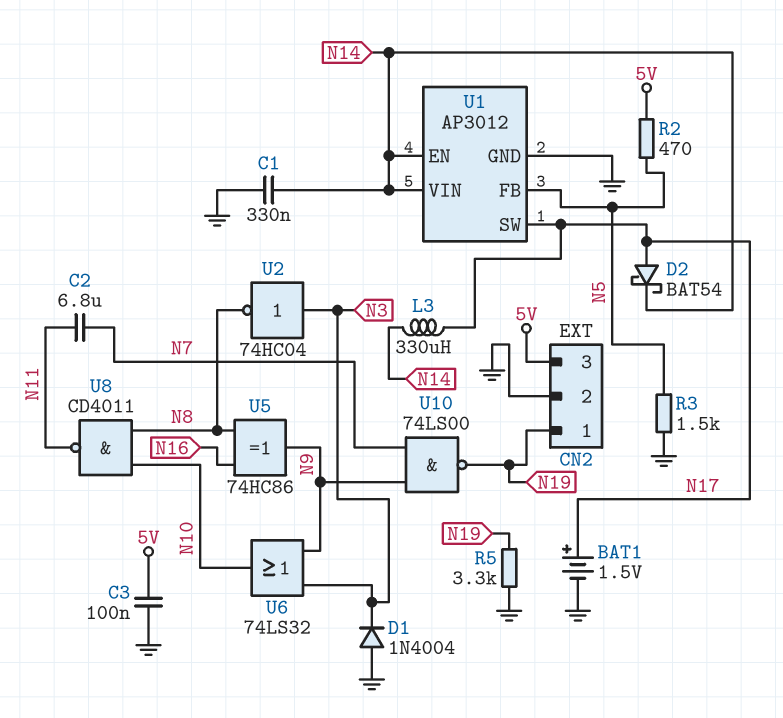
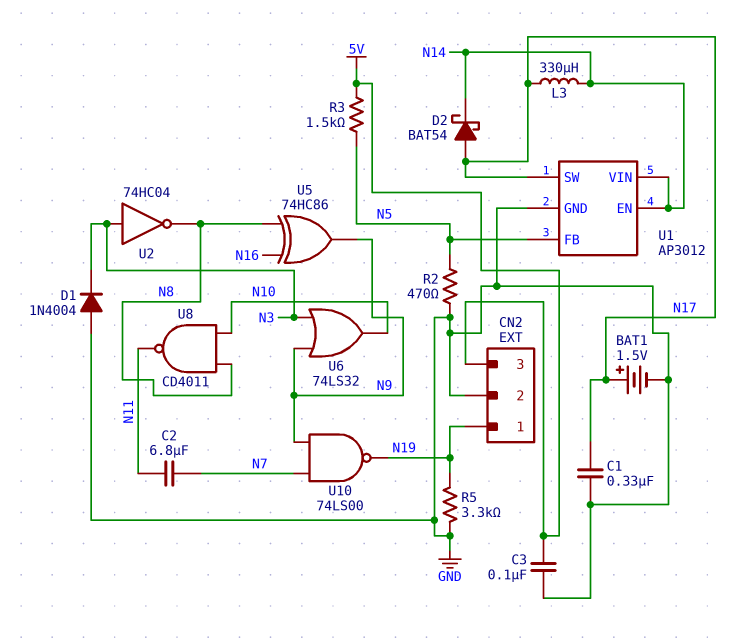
C1: 330nF (GND, N14) -> 330nF (GND, N17)
R2: 470 (5V, N5) -> 470 (GND, N5)
R3: 1.5k (GND, N5) -> 1.5k (5V, N5)

